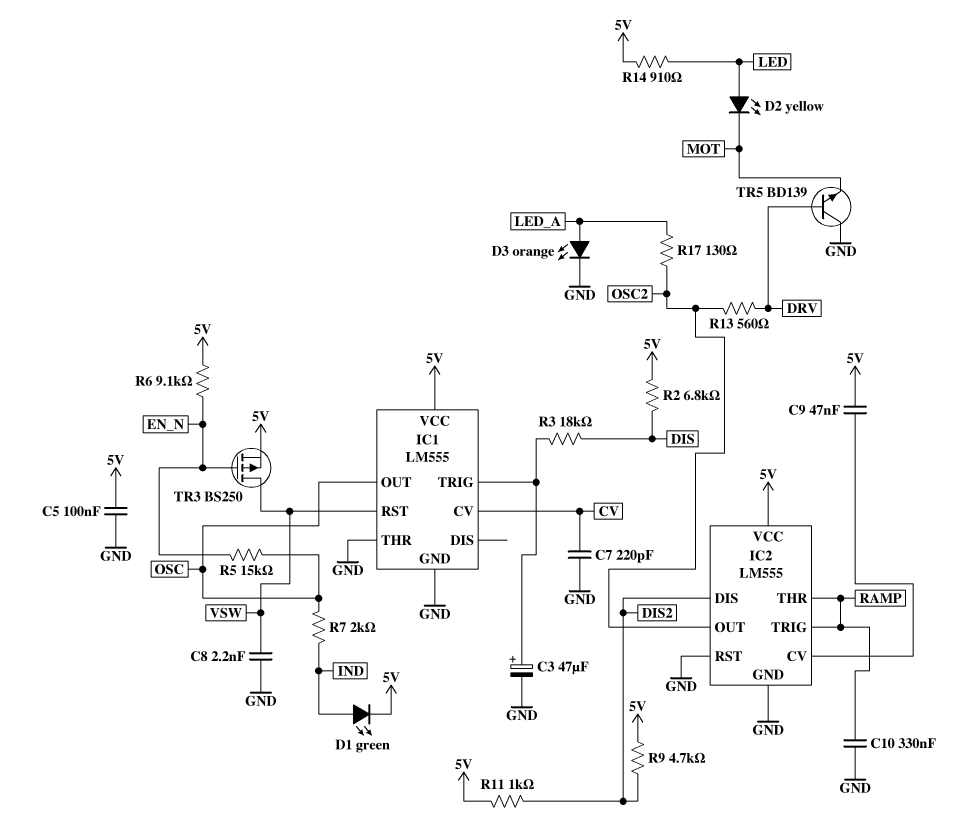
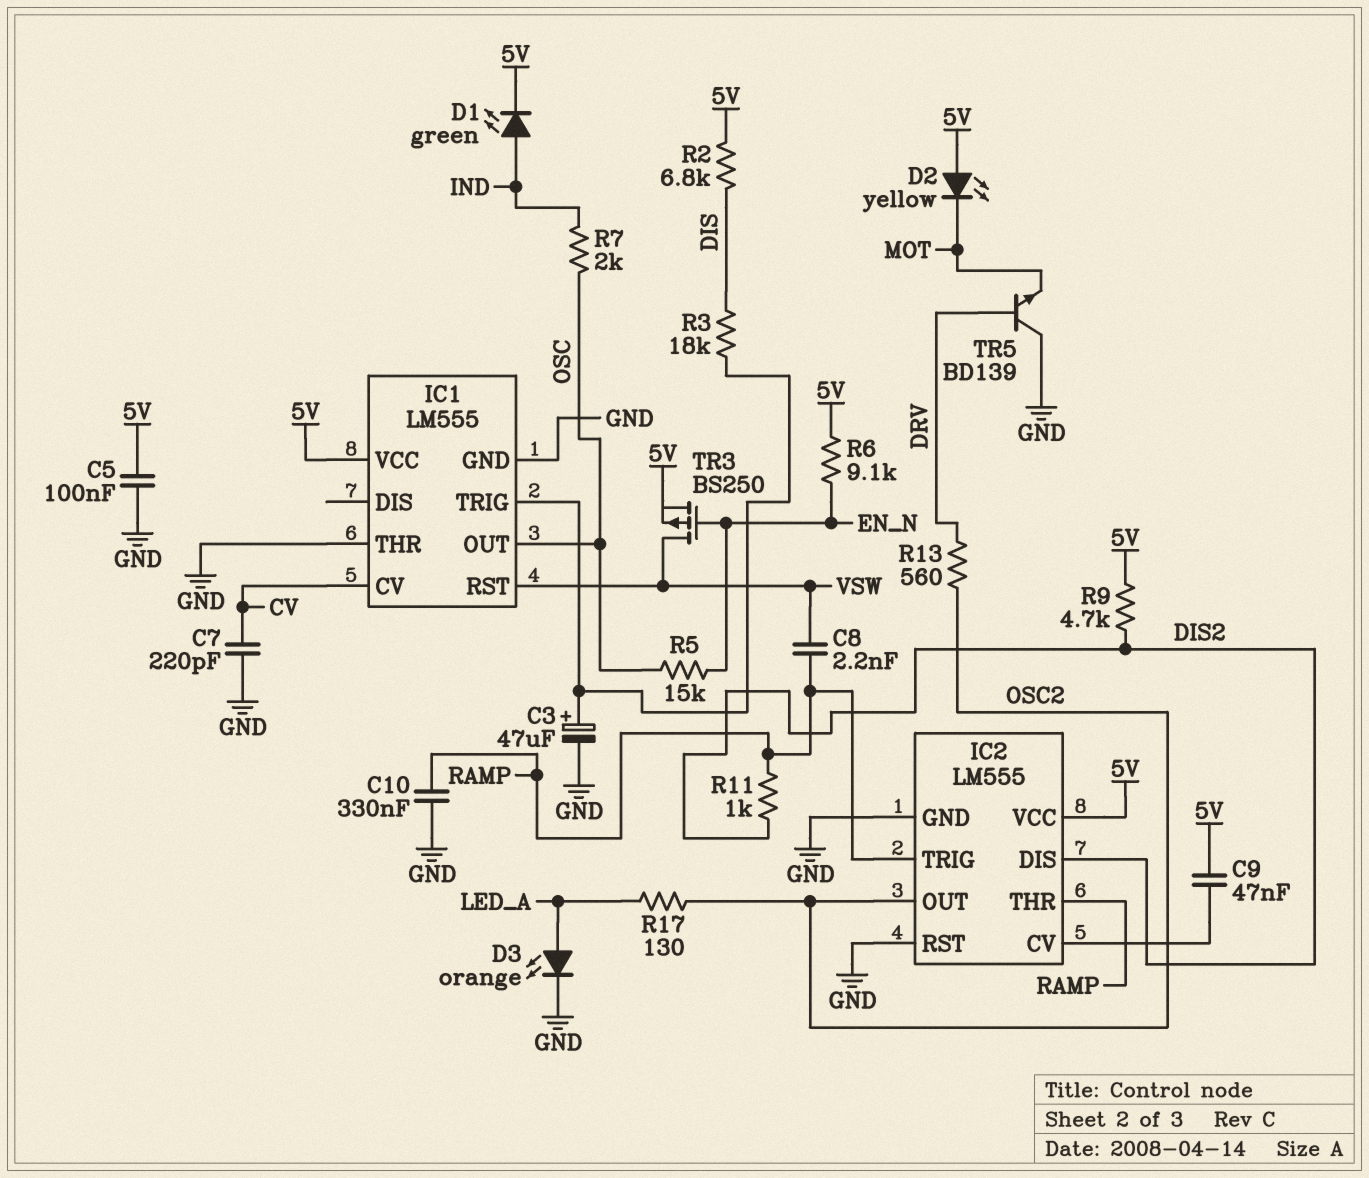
C8: 2.2nF (GND, VSW) -> 2.2nF (RAMP, VSW)
D2: LED yellow (A LED, K MOT) -> LED yellow (A 5V, K MOT)
R11: 1k (5V, DIS2) -> 1k (DIS2, RAMP)
R14: 910 (5V, LED) -> none

